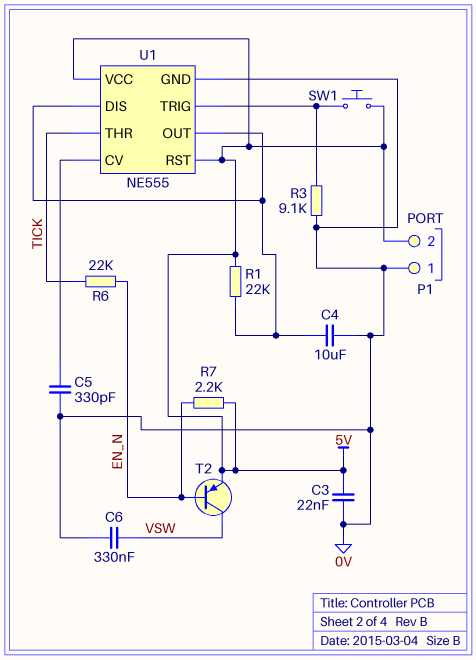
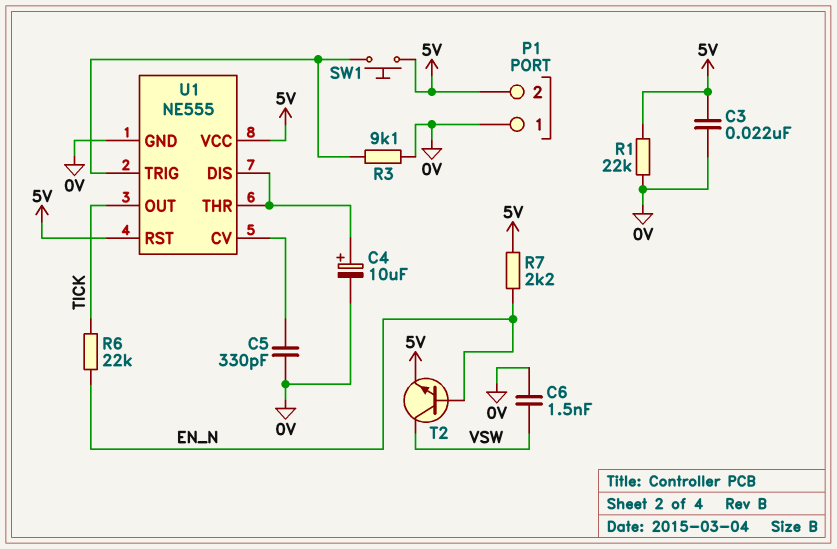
C4: 10uF (0V, U1/DIS) -> 10uF (plus U1/DIS, minus 0V)
C6: 330nF (0V, VSW) -> 1.5nF (0V, VSW)
R1: 22k (5V, U1/DIS) -> 22k (0V, 5V)
T2: PNP (B EN_N, C VSW, E 5V) -> NPN (B EN_N, C VSW, E 5V)
U1 pin OUT: U1/DIS -> TICK
U1 pin THR: TICK -> U1/DIS

